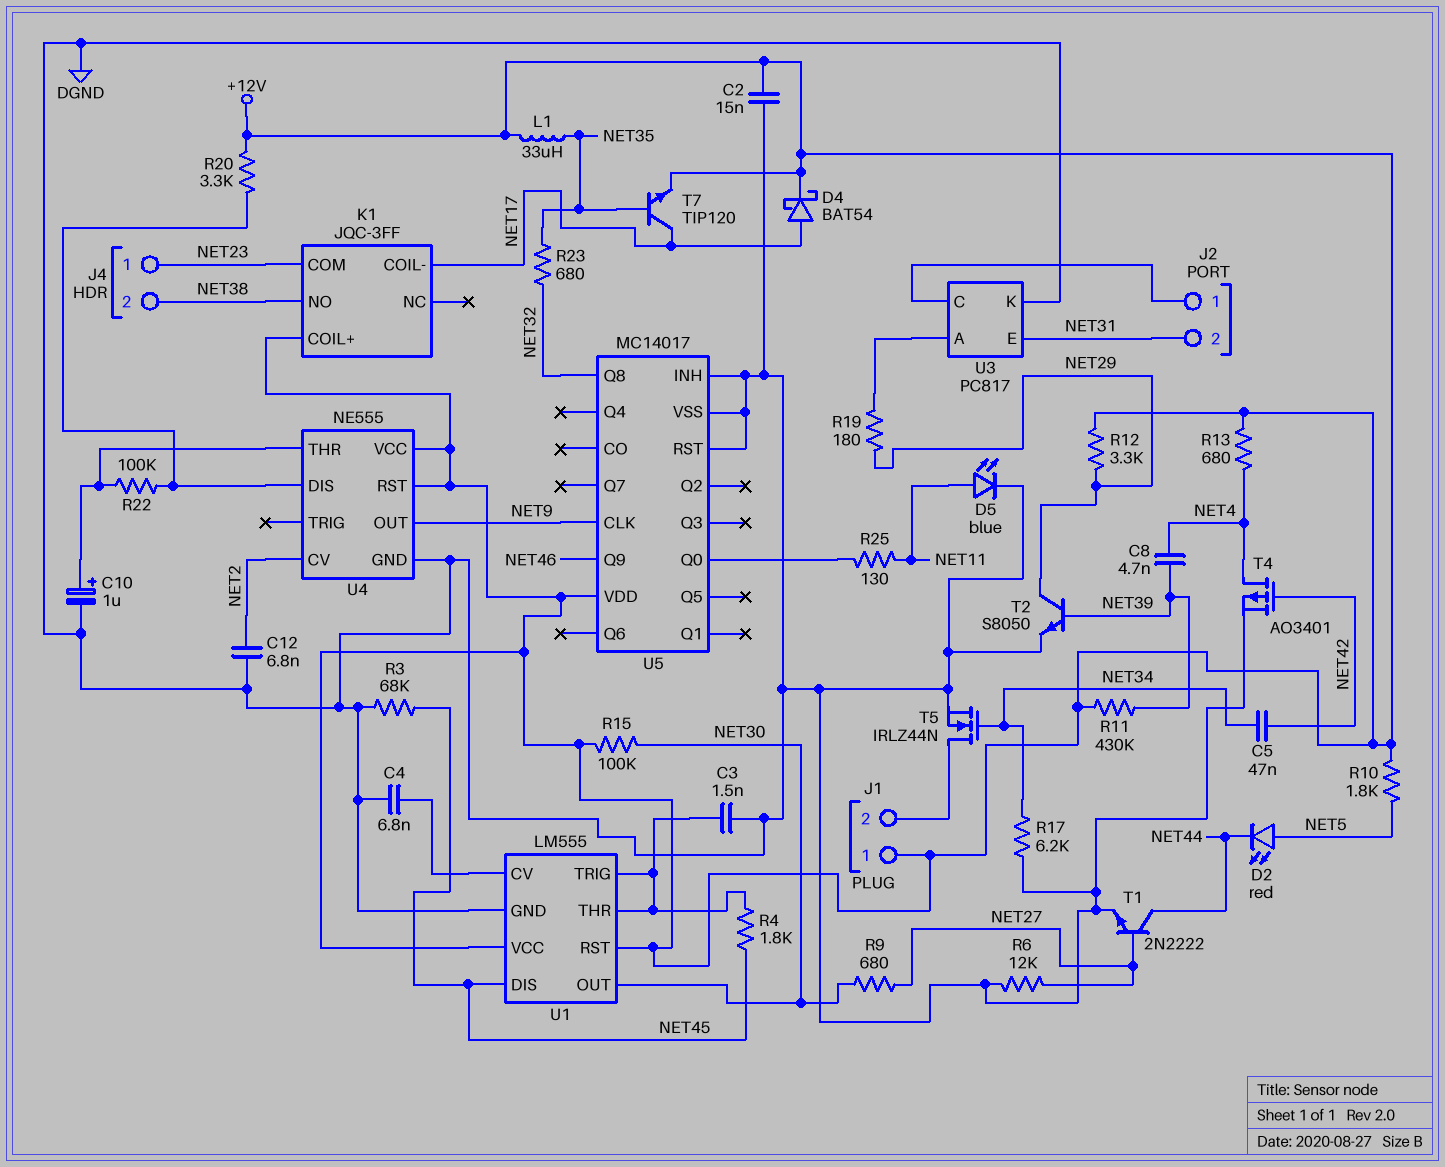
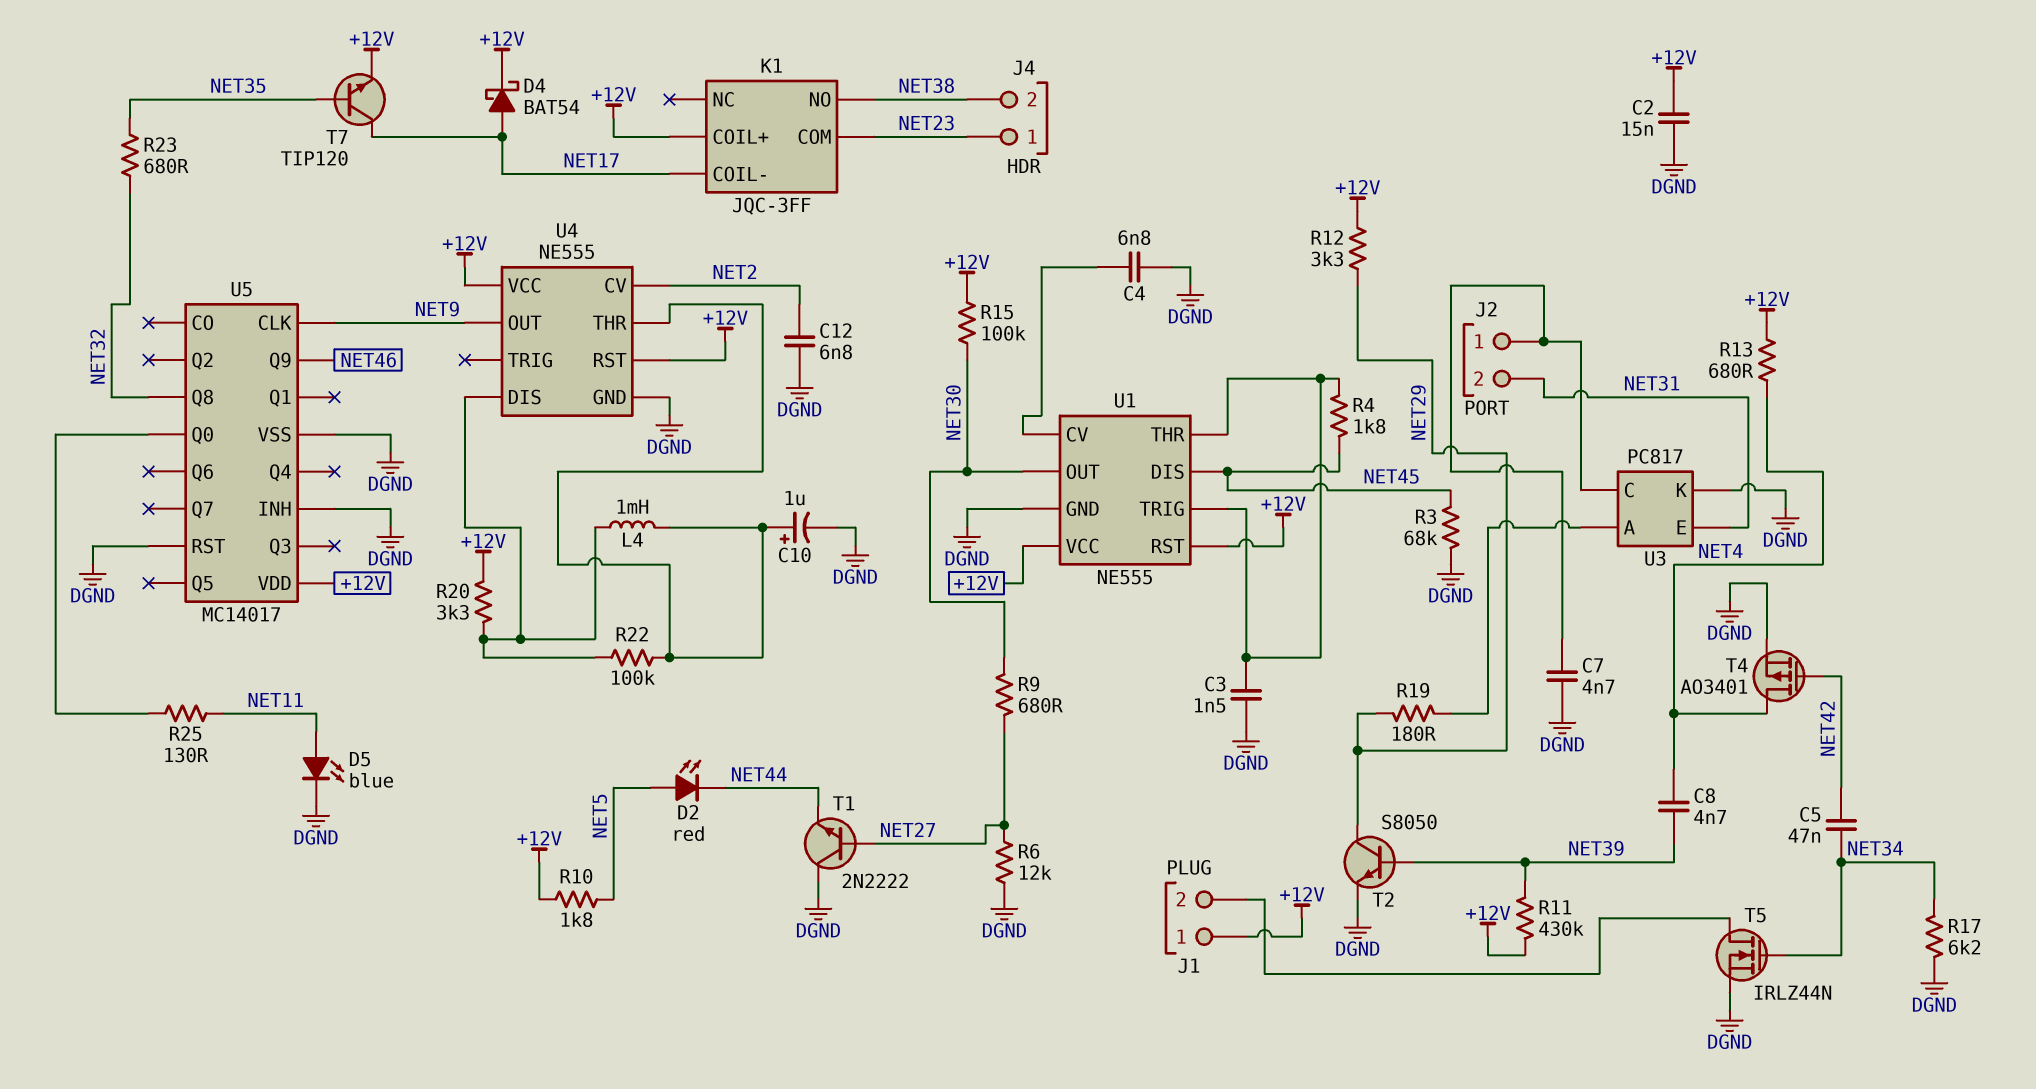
C7: none -> 4.7nF (DGND, J2/1)
L1: 33uH (+12V, NET35) -> none
L4: none -> 1mH (U4/DIS, U4/THR)
T1: NPN 2N2222 (B NET27, C NET44, E DGND) -> NPN 2N2222 (B NET27, C DGND, E NET44)
U1: LM555 -> NE555

